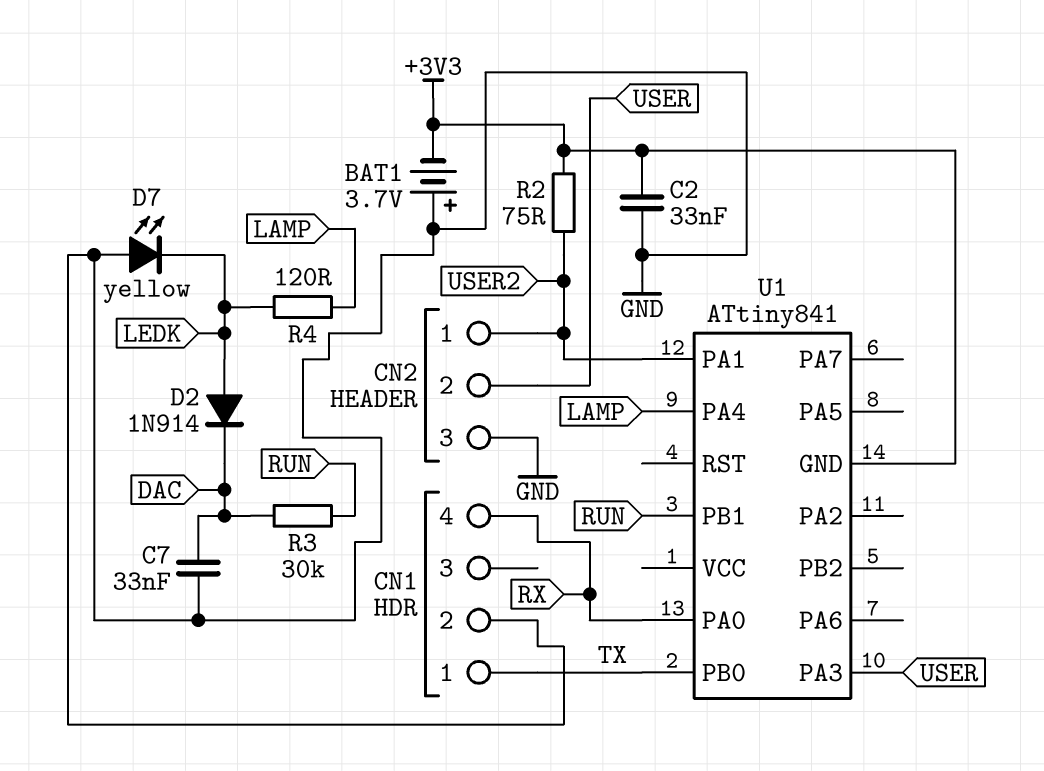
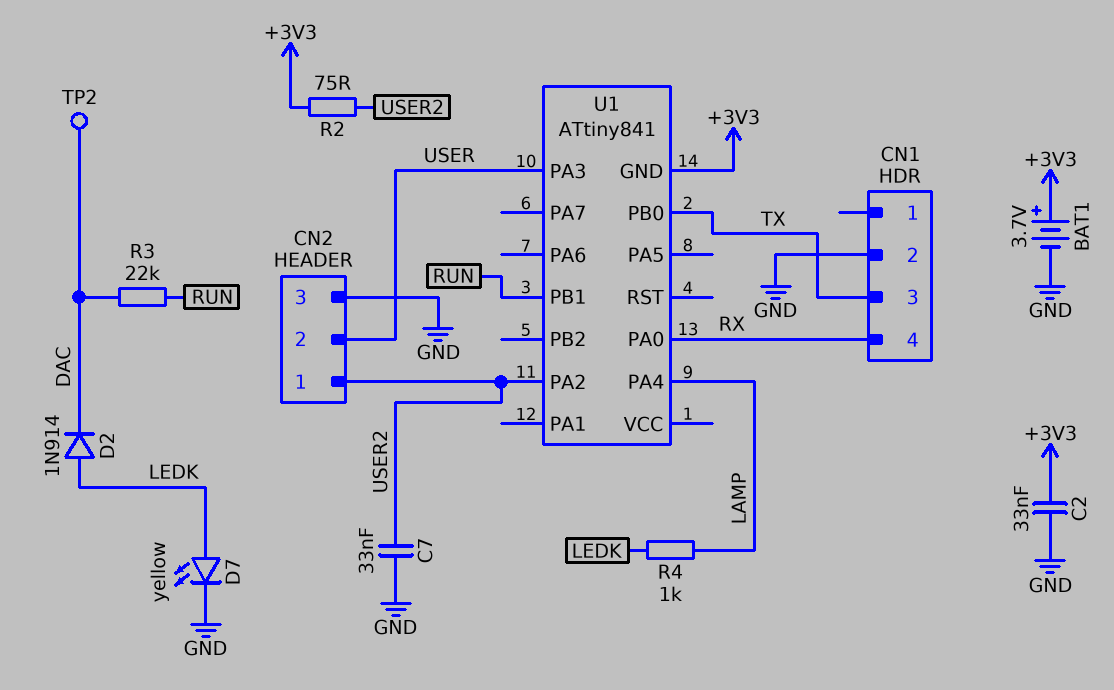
BAT1: 3.7V (plus GND, minus +3V3) -> 3.7V (plus +3V3, minus GND)
C7: 33nF (DAC, GND) -> 33nF (GND, USER2)
CN1 pin 1: TX -> none
CN1 pin 3: none -> TX
D7: LED yellow (A GND, K LEDK) -> LED yellow (A LEDK, K GND)
R3: 30k (DAC, RUN) -> 22k (DAC, RUN)
R4: 120 (LAMP, LEDK) -> 1k (LAMP, LEDK)
TP2: none -> test point (DAC)
U1 pin PA1: USER2 -> none
U1 pin PA2: none -> USER2

